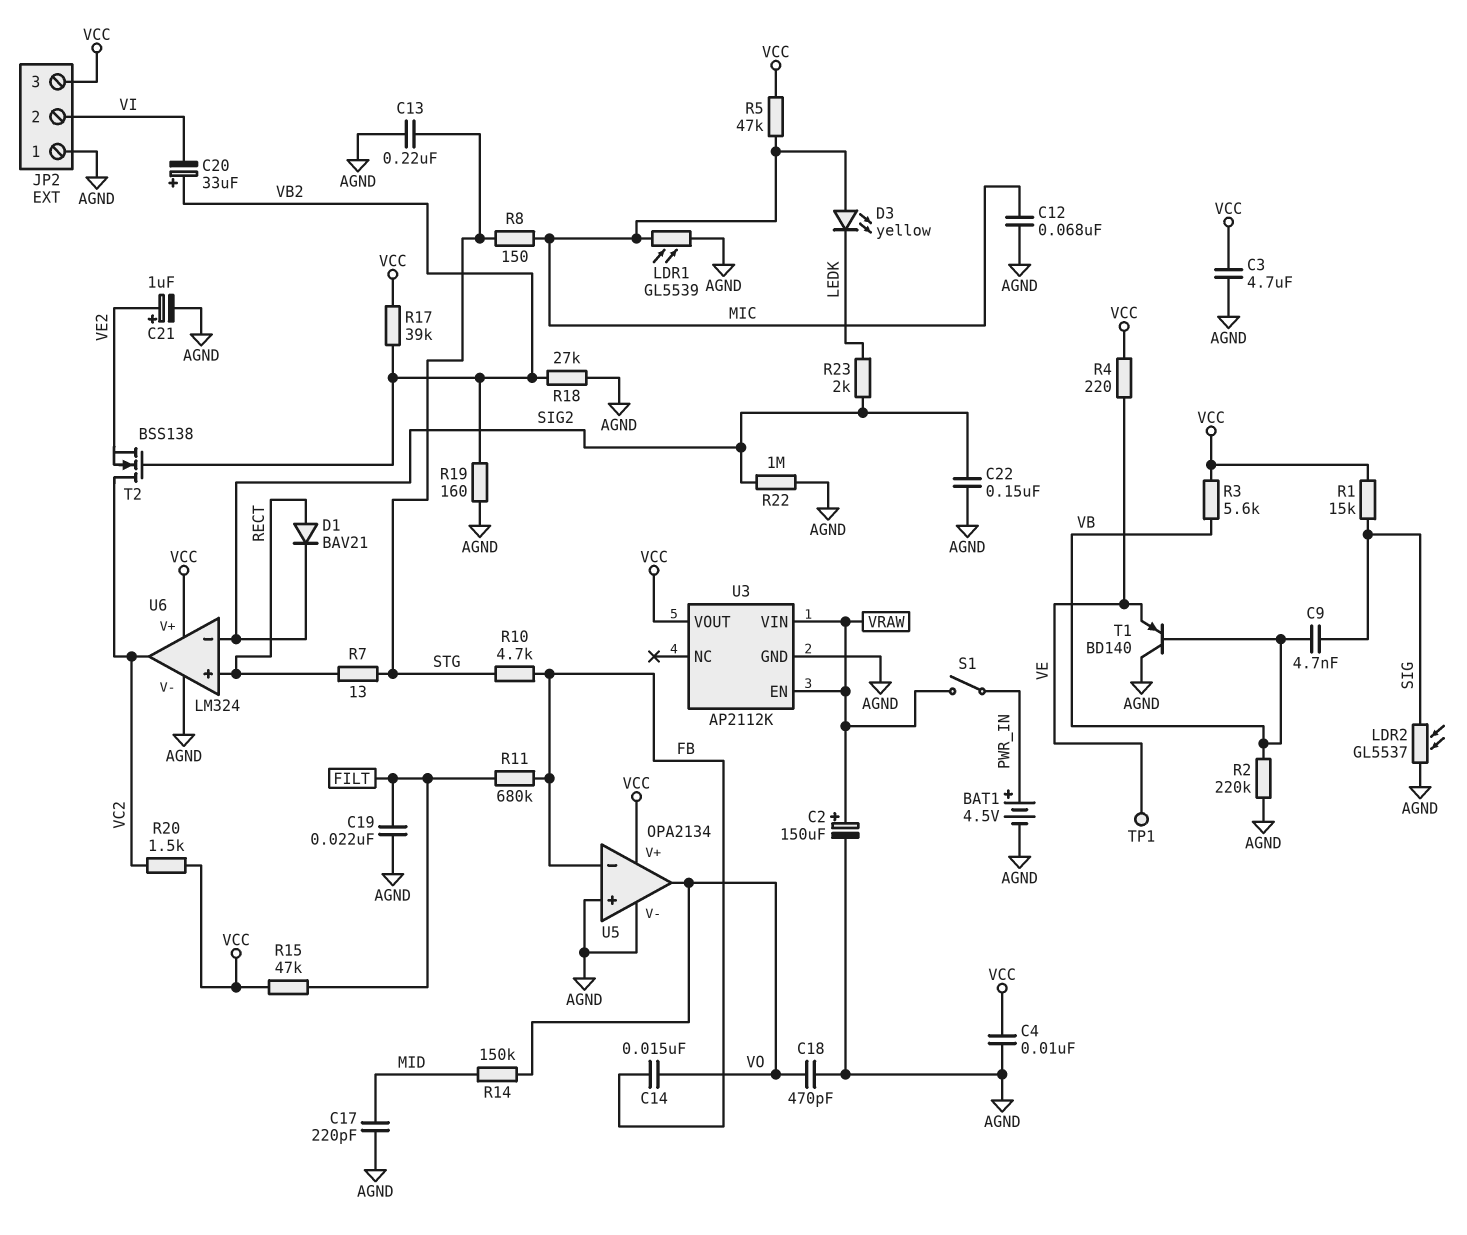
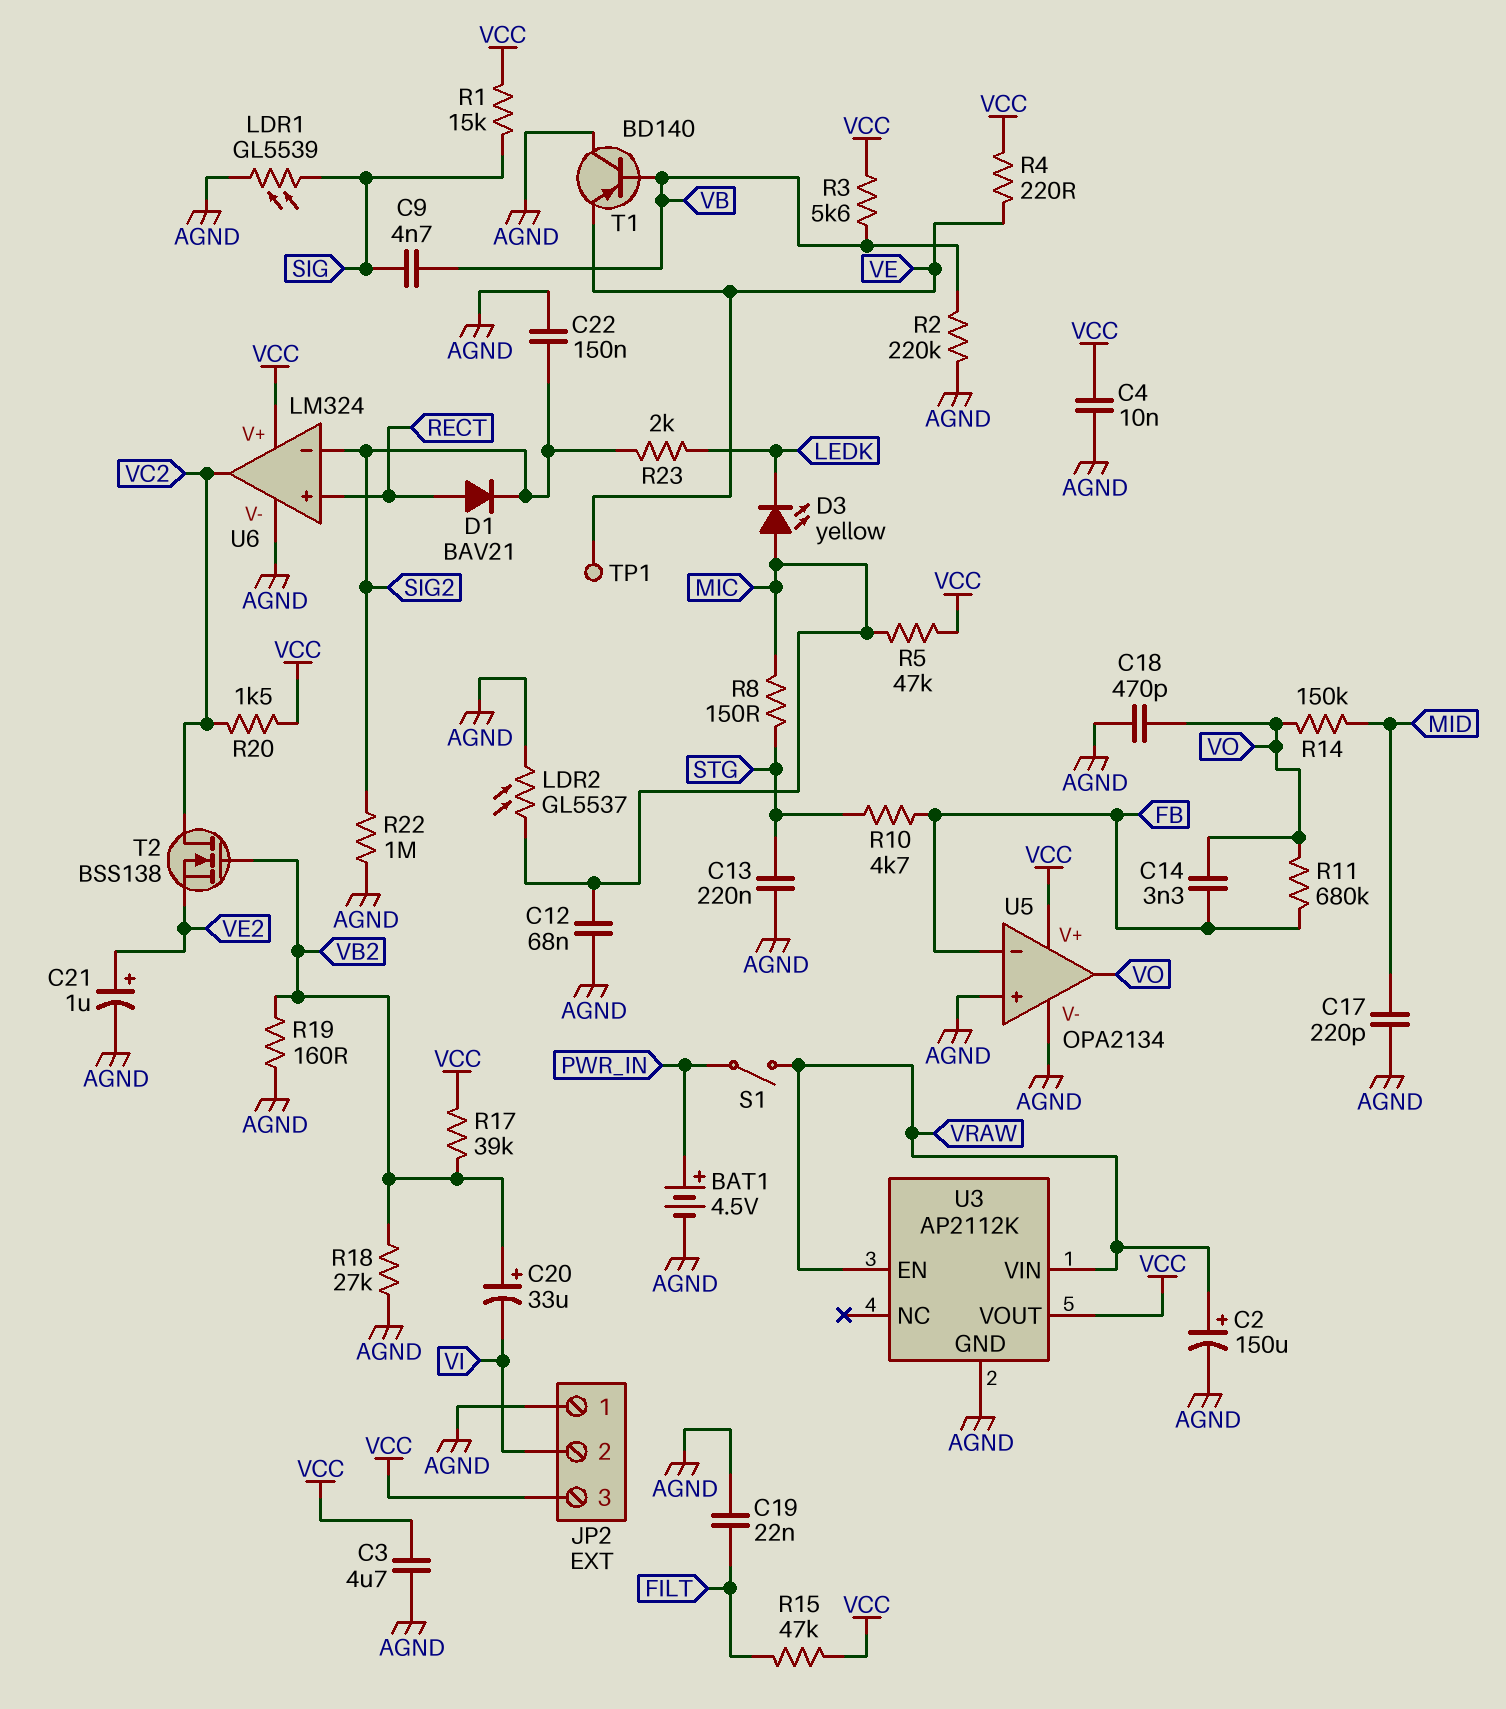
C14: 15nF (FB, VO) -> 3.3nF (FB, VO)
LDR1: GL5539 (AGND, MIC) -> GL5539 (AGND, SIG)
LDR2: GL5537 (AGND, SIG) -> GL5537 (AGND, MIC)
R7: 13 (RECT, STG) -> none
R11: 680k (FB, FILT) -> 680k (FB, VO)

